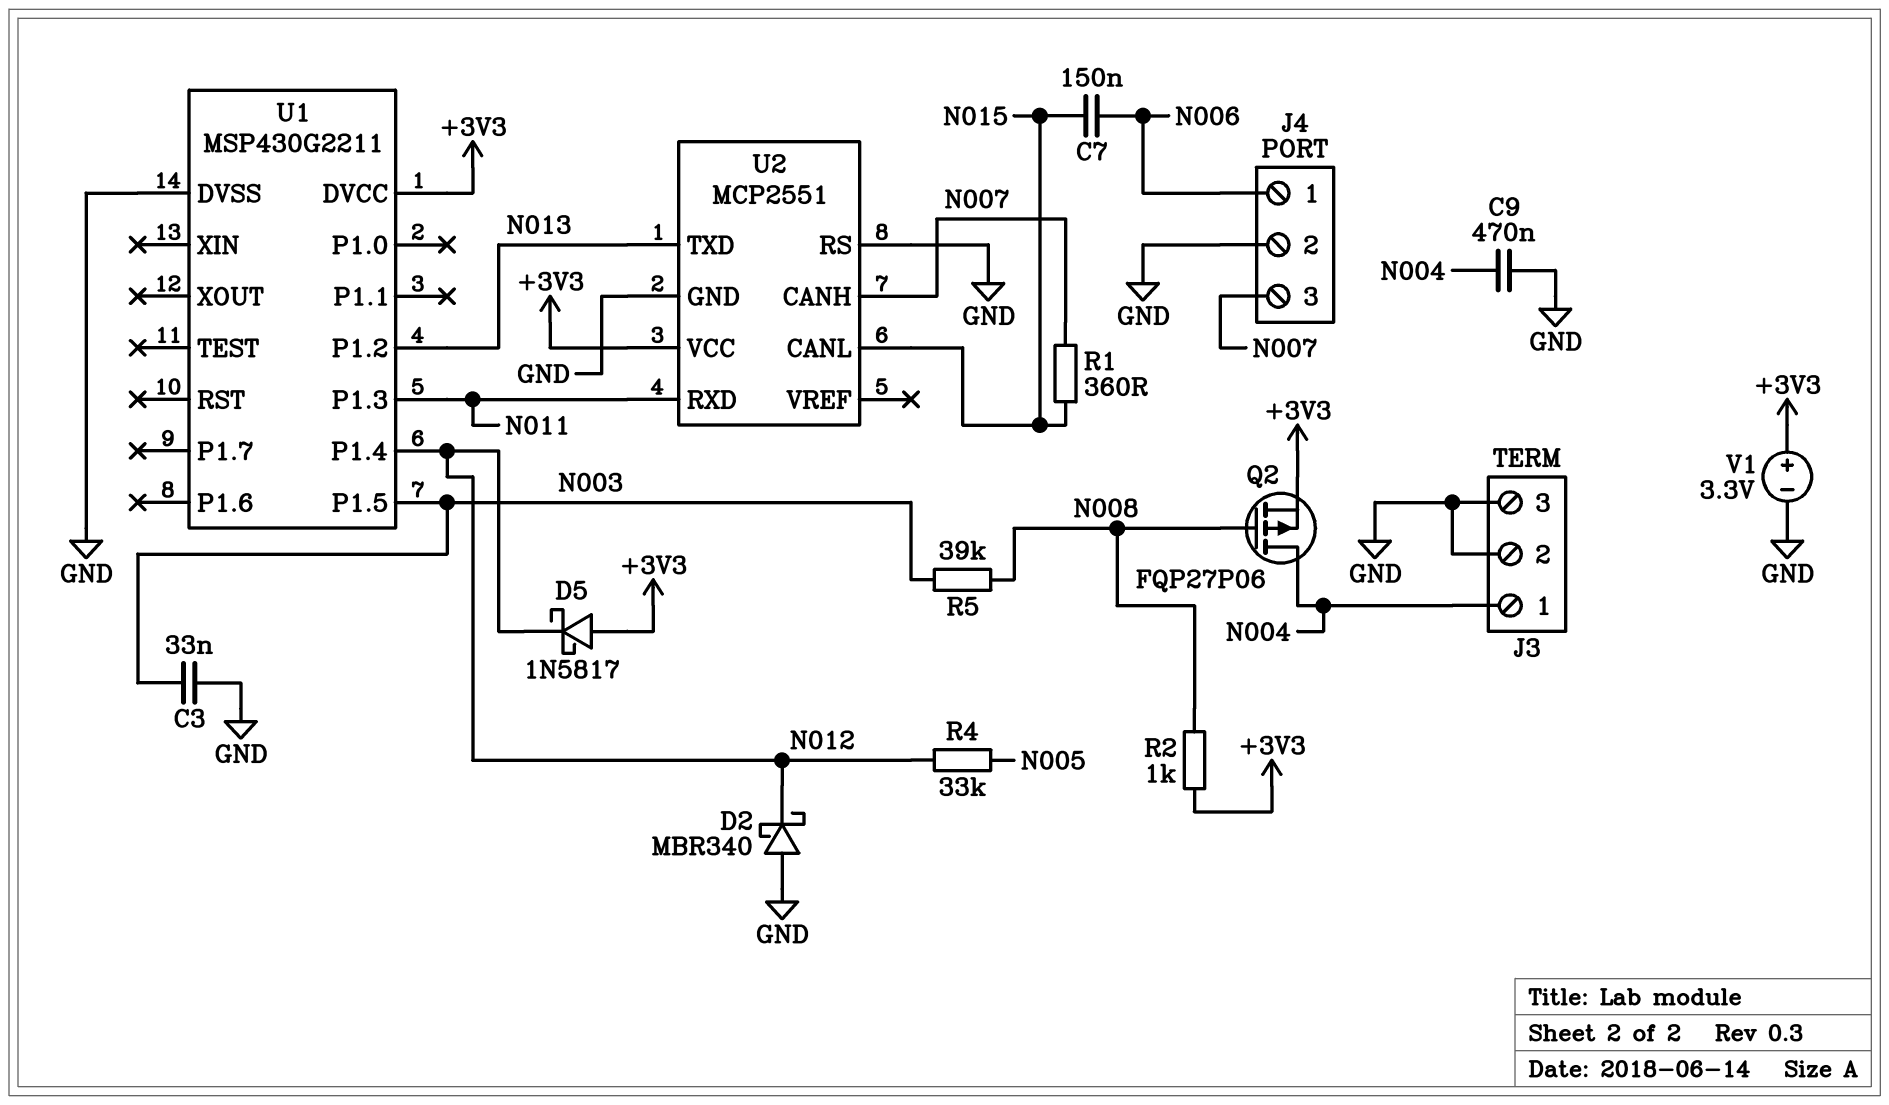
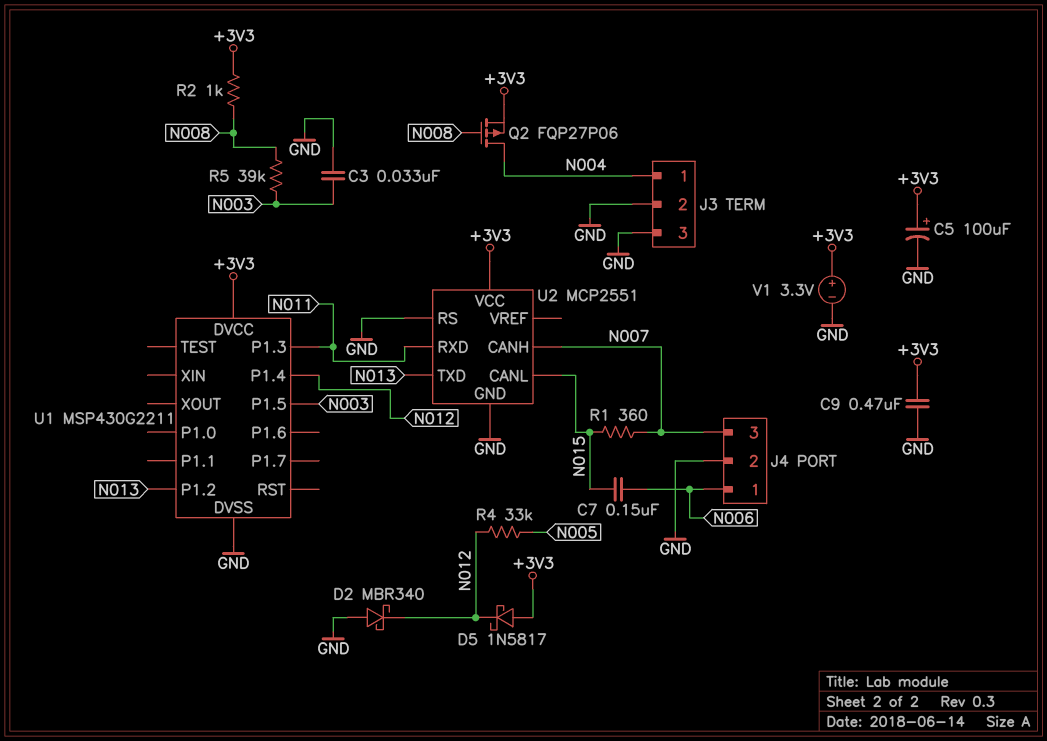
C5: none -> 100uF (plus +3V3, minus GND)
C9: 470nF (GND, N004) -> 470nF (+3V3, GND)

